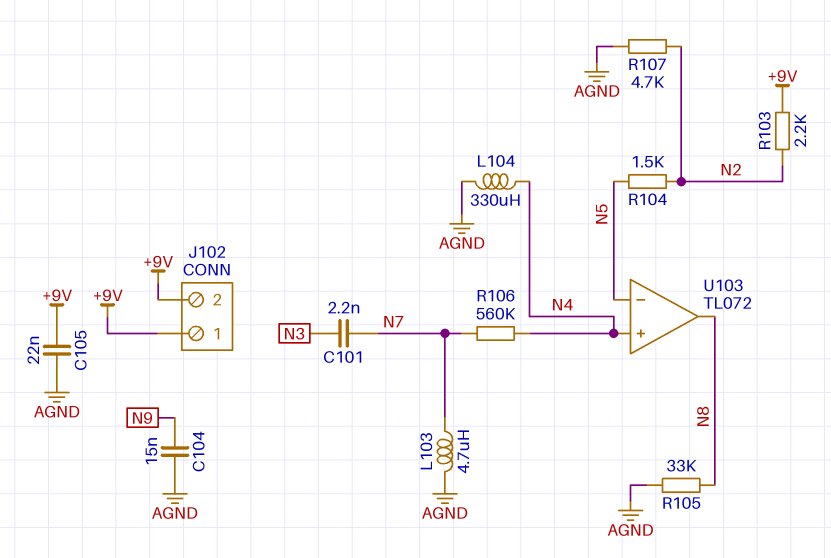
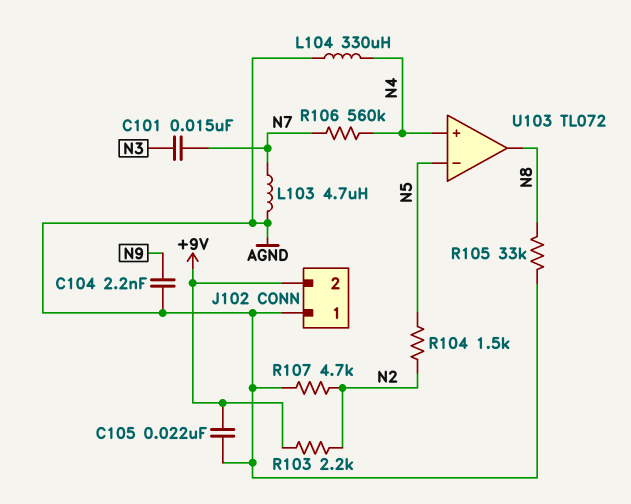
C101: 2.2nF (N3, N7) -> 15nF (N3, N7)
C104: 15nF (AGND, N9) -> 2.2nF (AGND, N9)
J102 pin 1: +9V -> AGND

